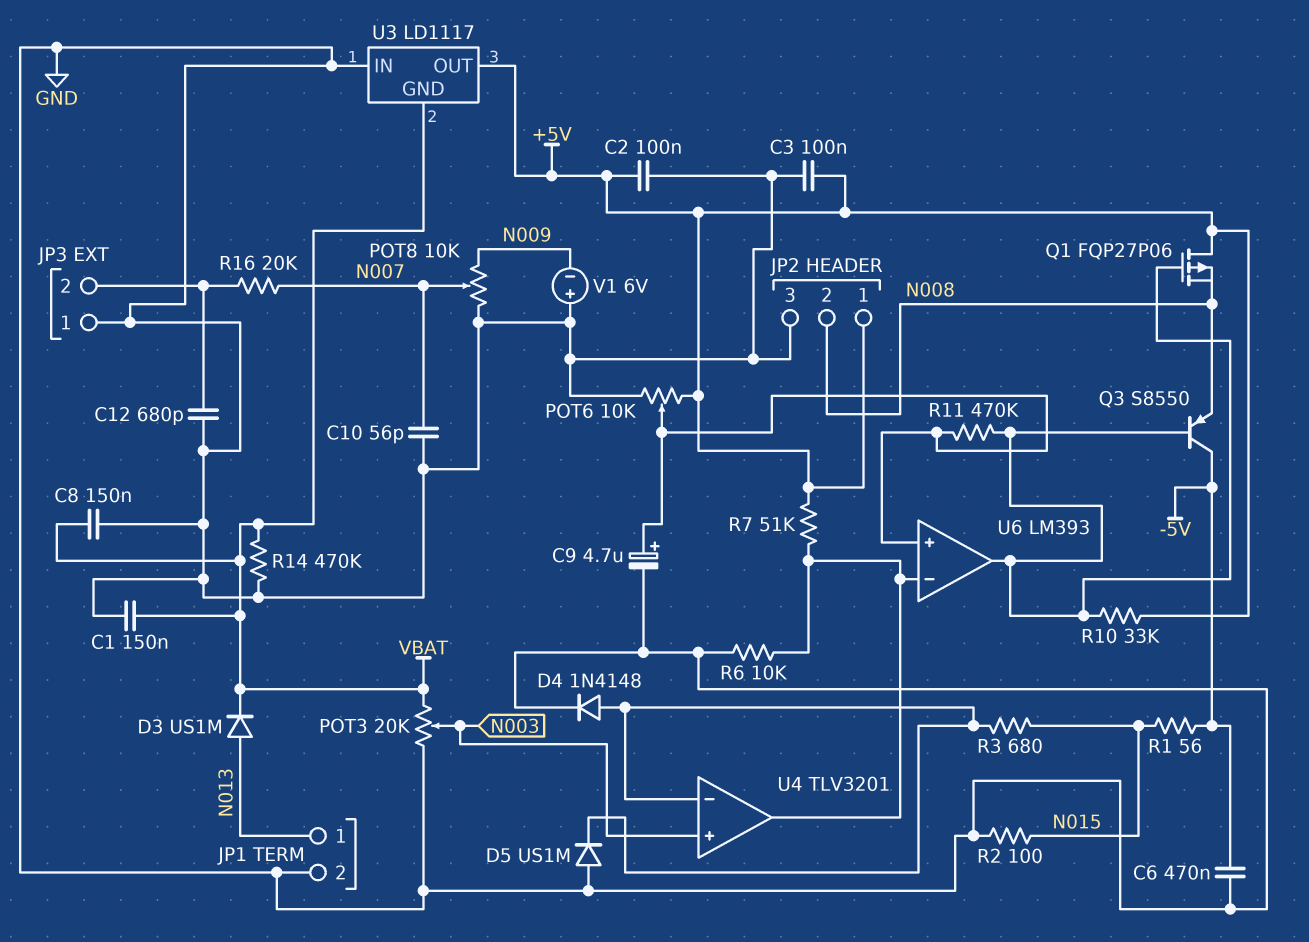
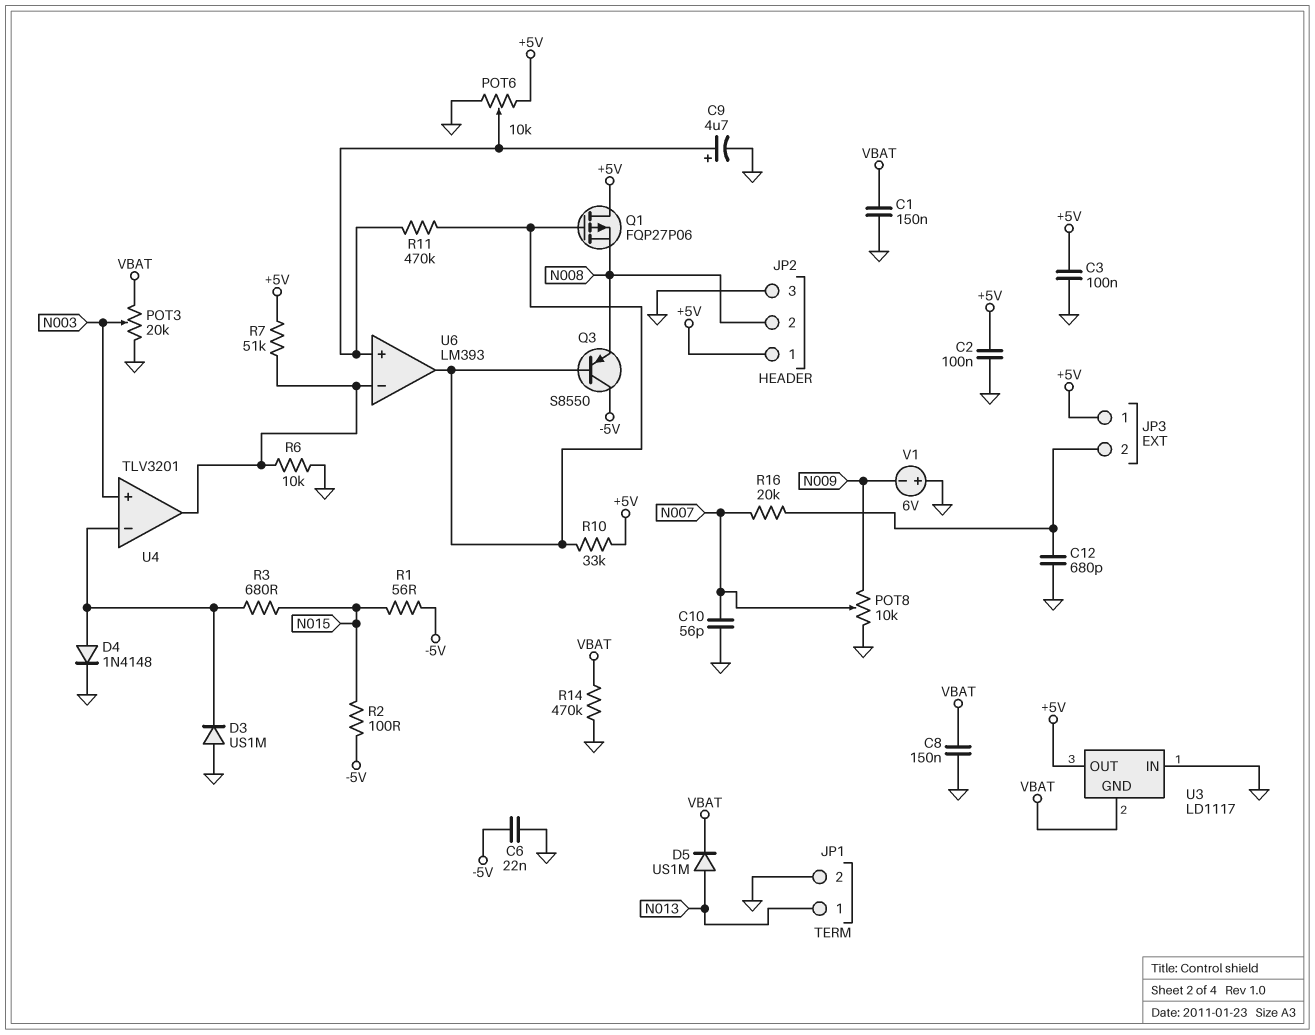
C6: 470nF (-5V, GND) -> 22nF (-5V, GND)
D3: diode US1M (A N013, K VBAT) -> diode US1M (A GND, K U4/in-)
D5: diode US1M (A GND, K U4/in-) -> diode US1M (A N013, K VBAT)
JP3 pin 1: GND -> +5V
R2: 100 (GND, N015) -> 100 (-5V, N015)

